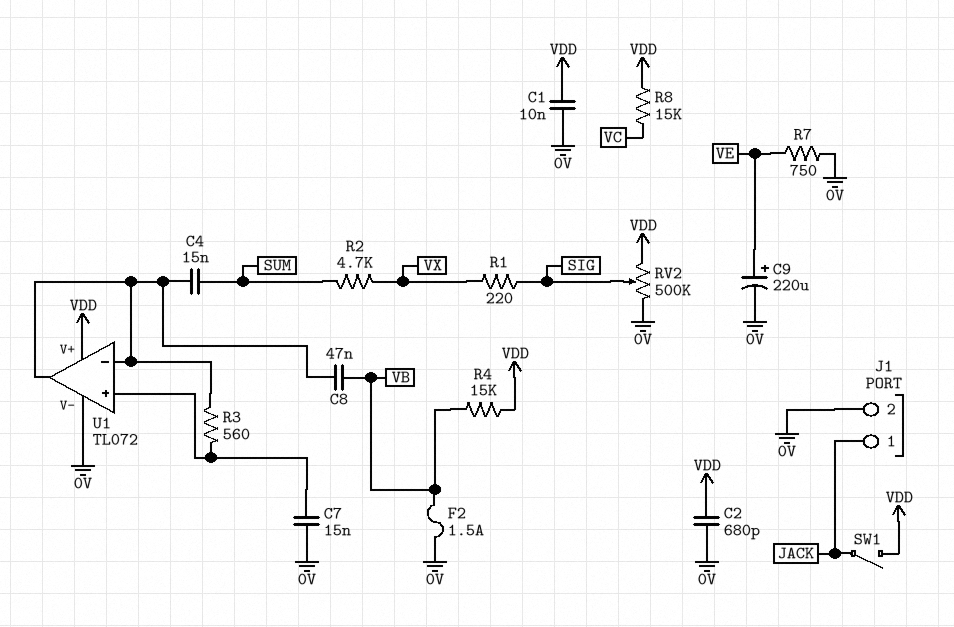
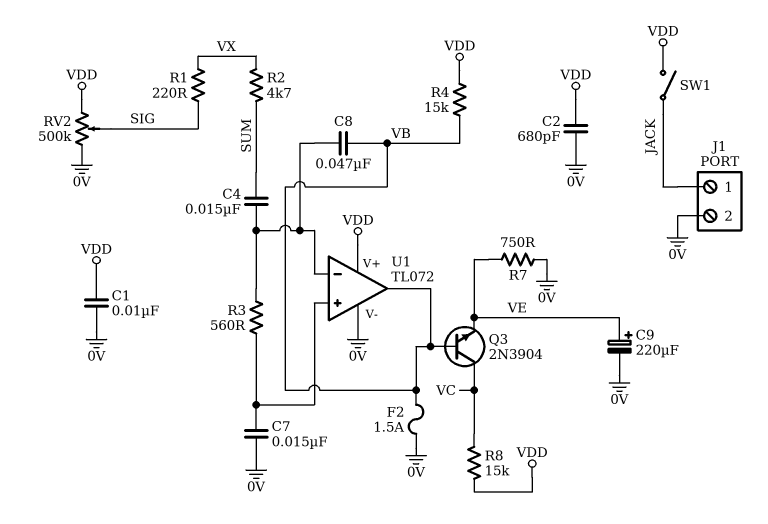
Q3: none -> NPN 2N3904 (B VB, C VC, E VE)
U1 pin out: U1/in- -> VB

